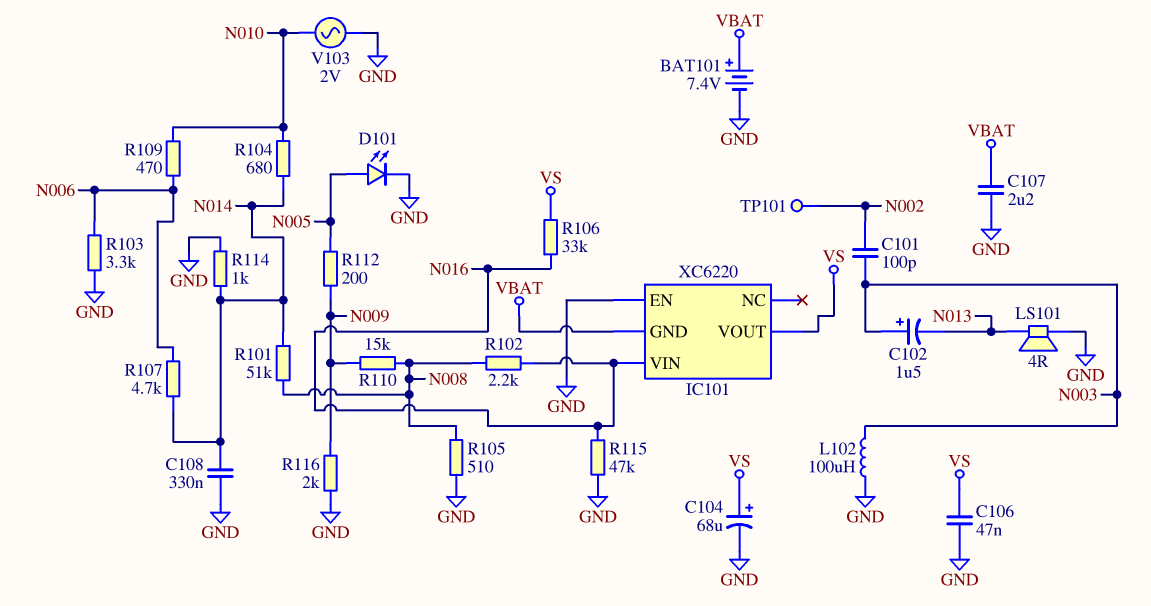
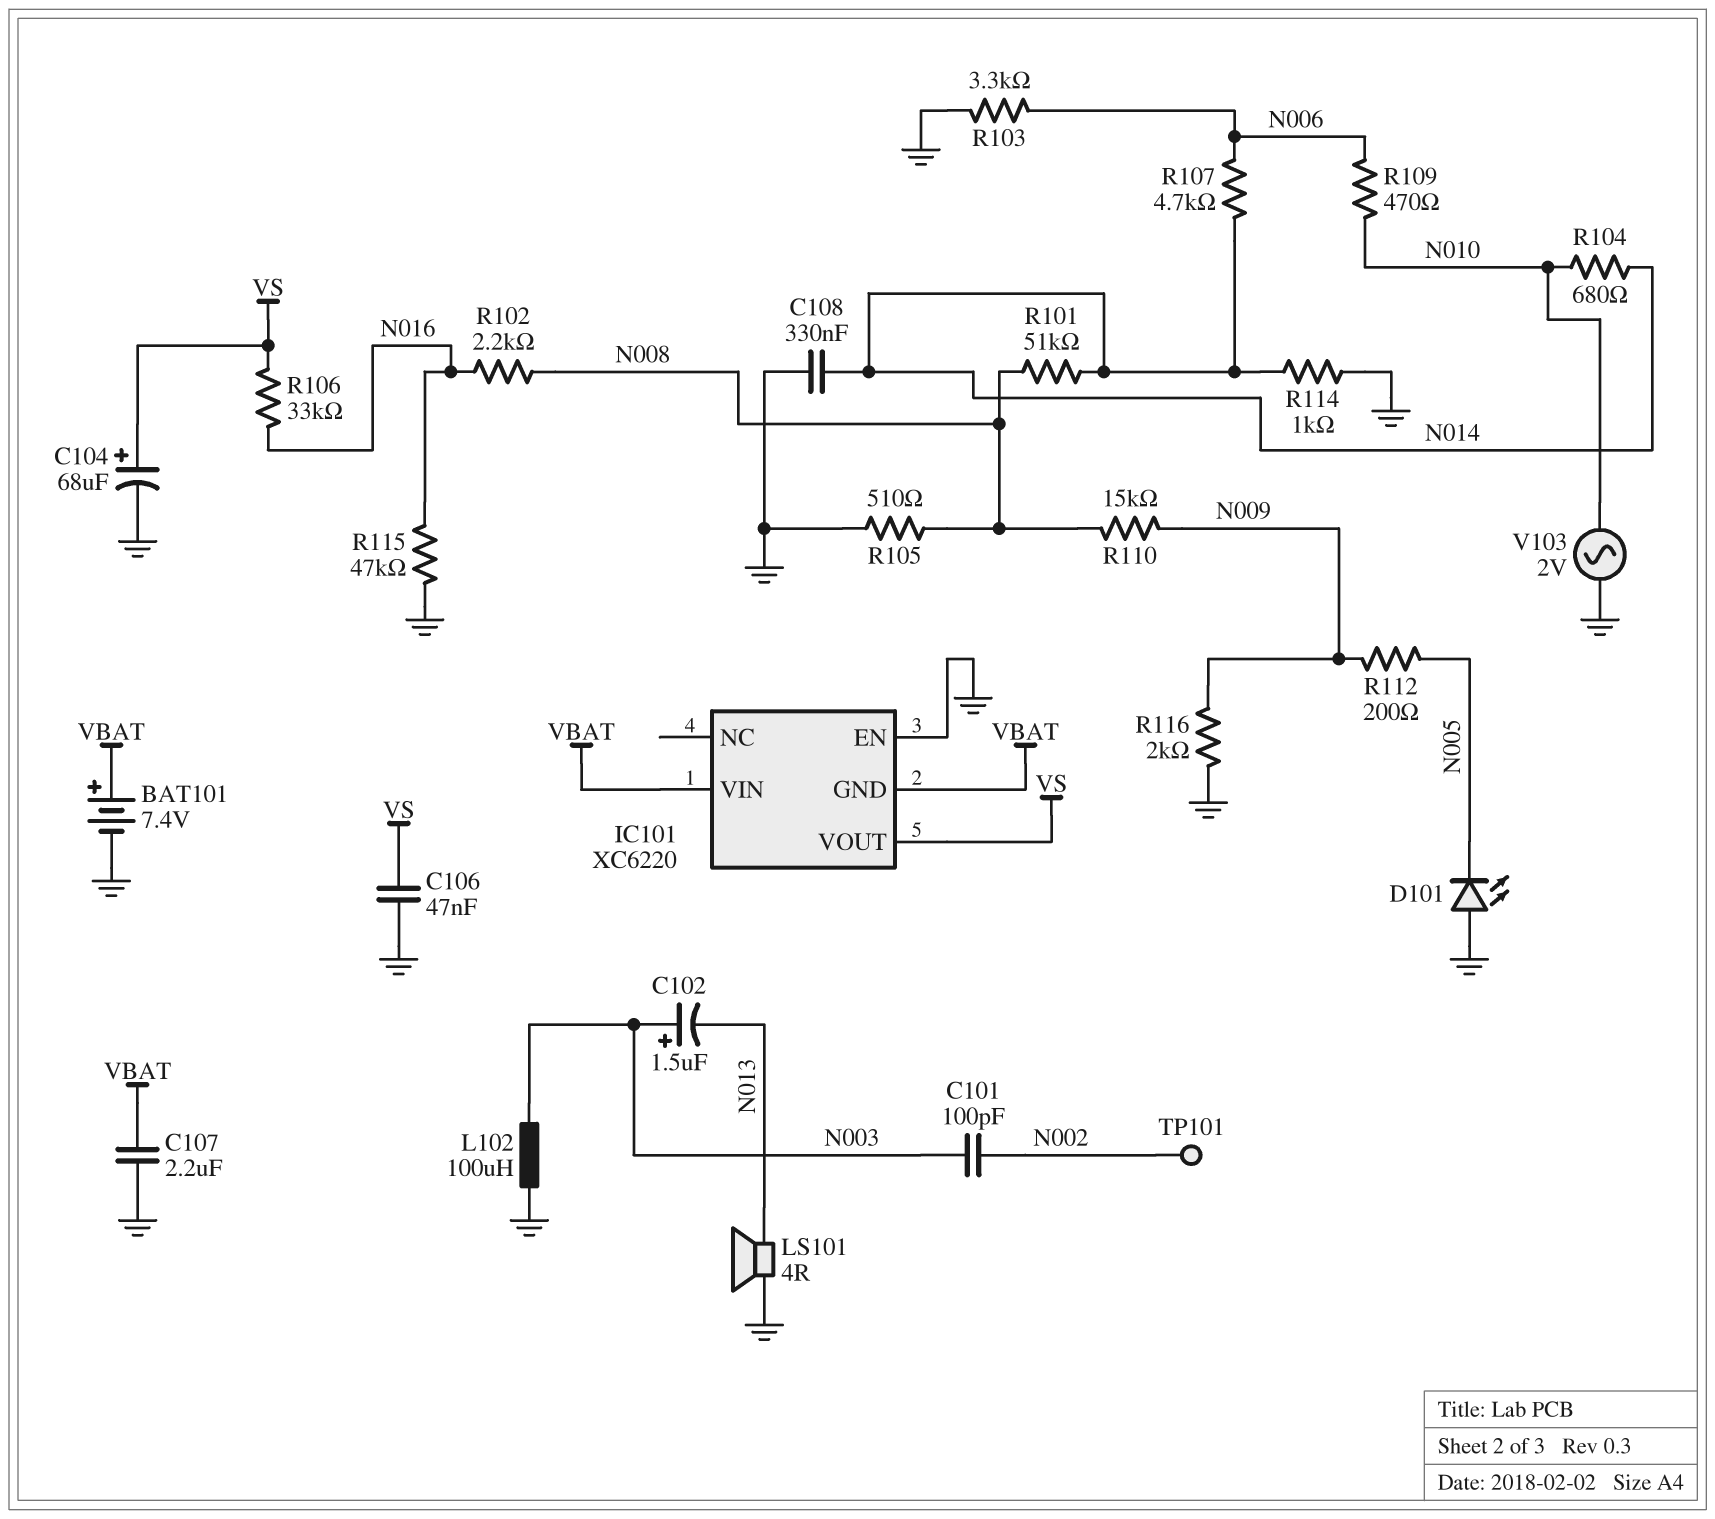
D101: LED (A N005, K GND) -> LED (A GND, K N005)
IC101 pin VIN: N016 -> VBAT

